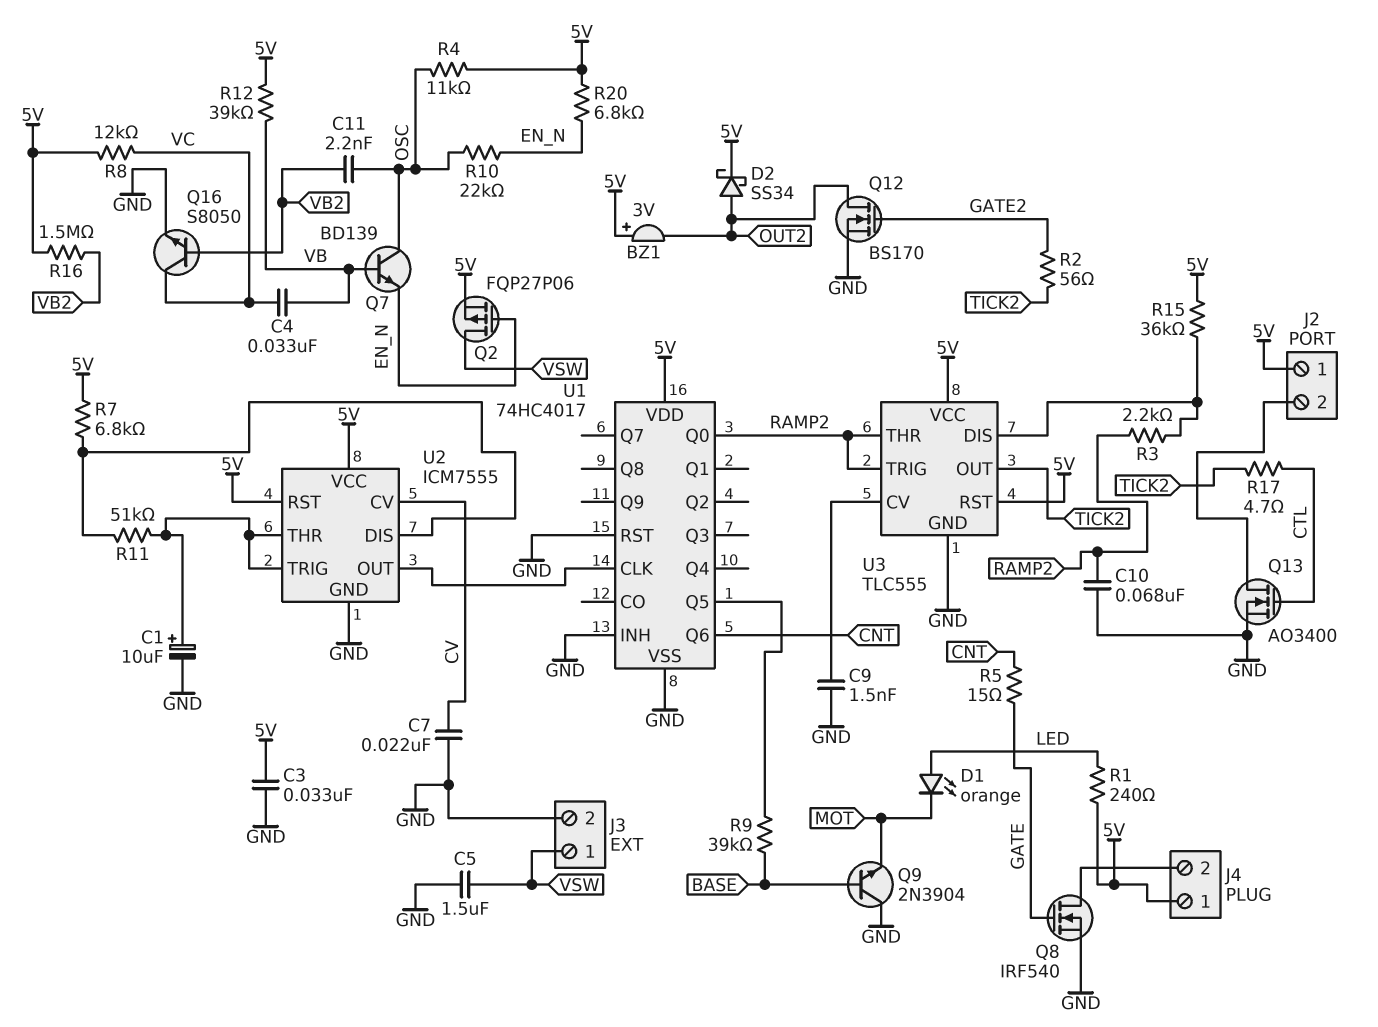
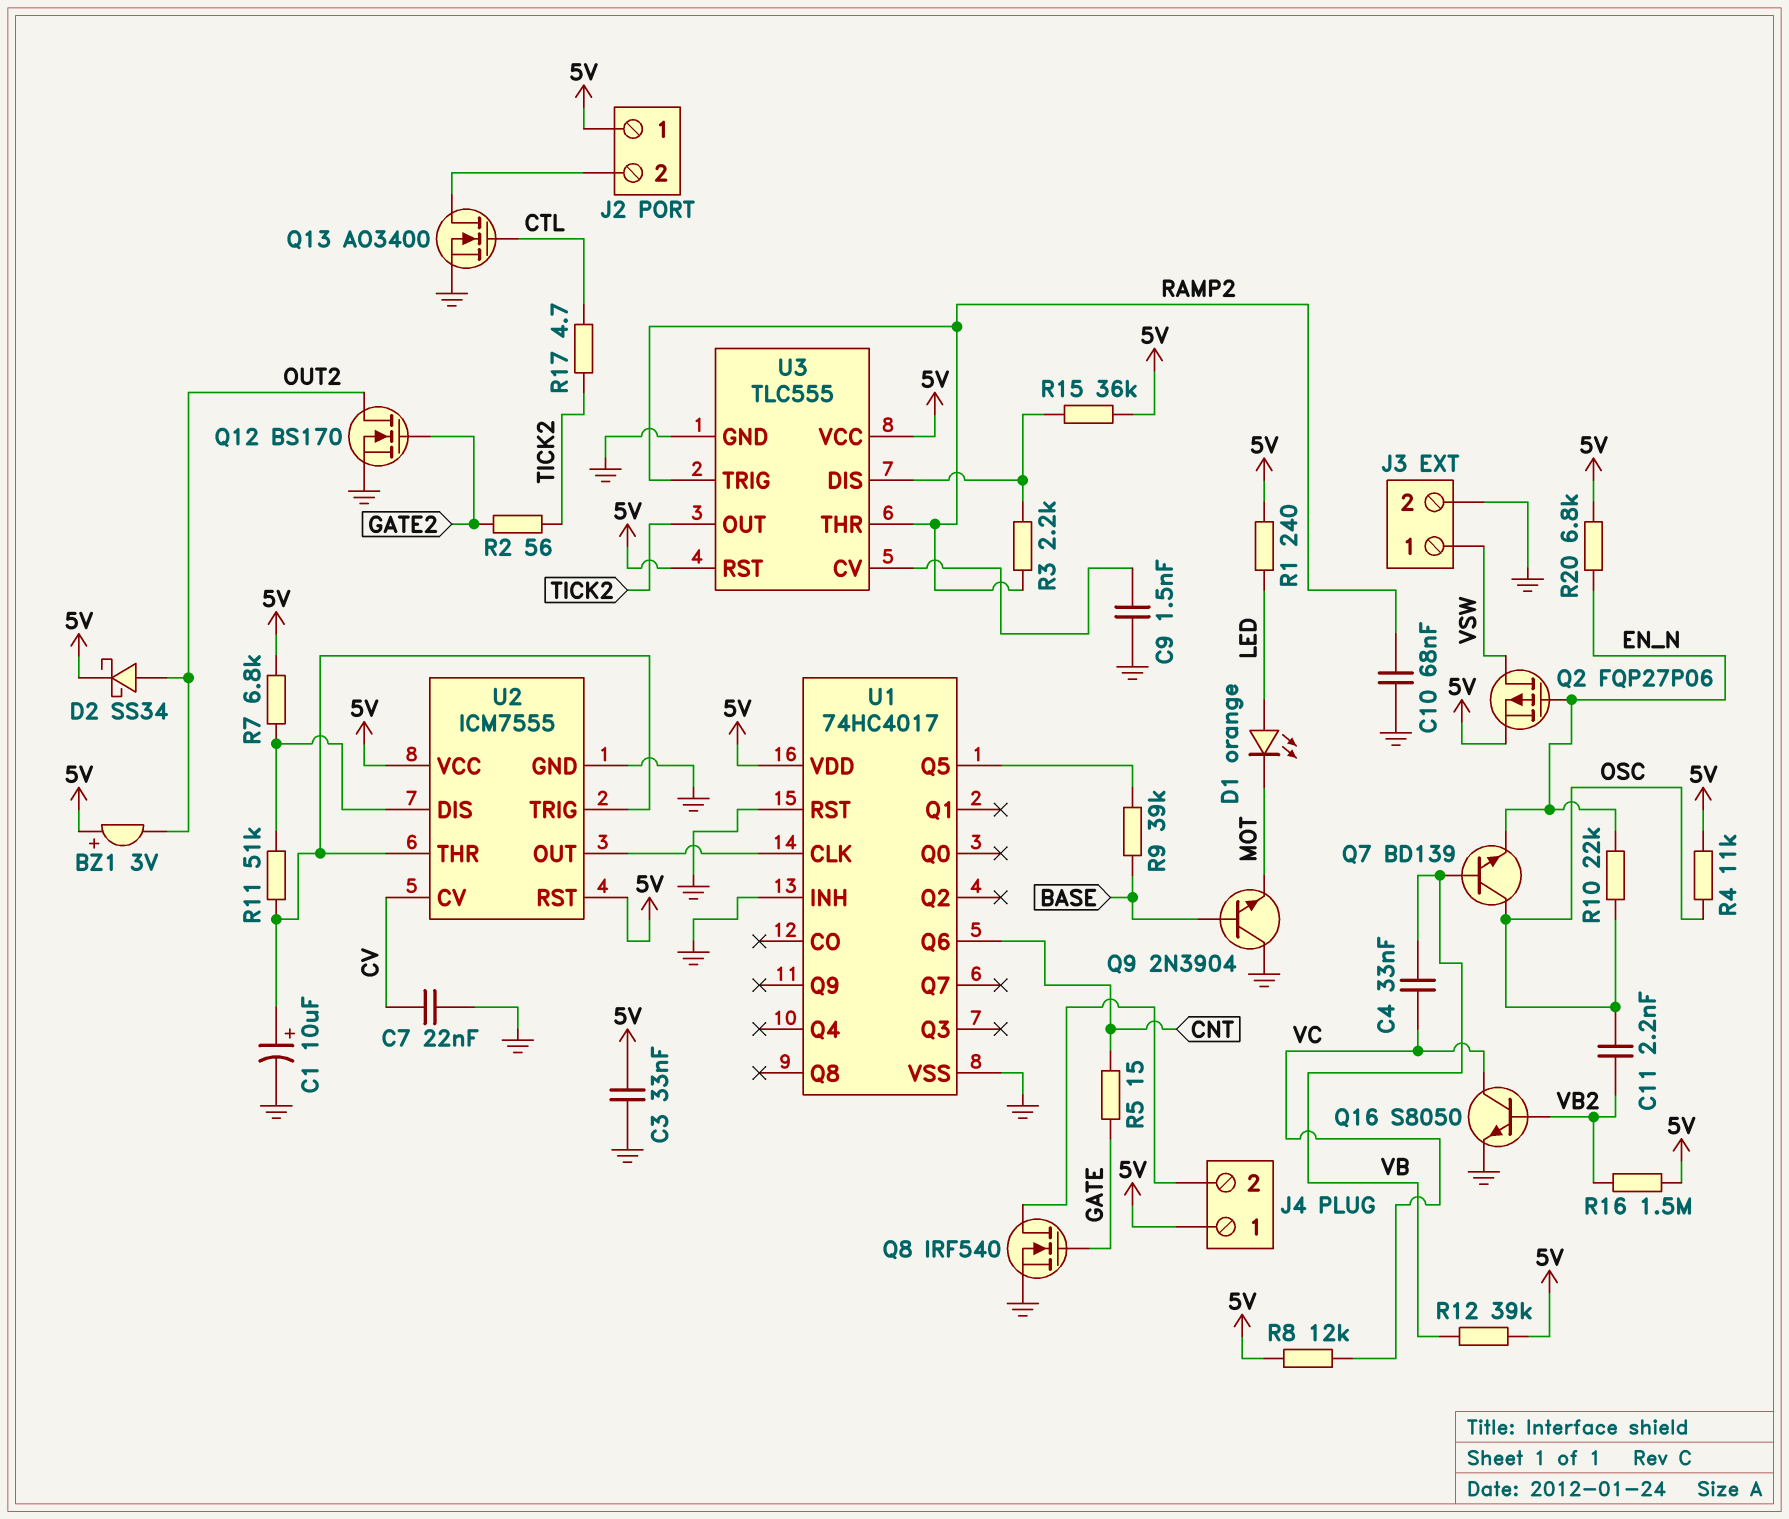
C5: 1.5uF (GND, VSW) -> none
U1 pin Q0: RAMP2 -> none

